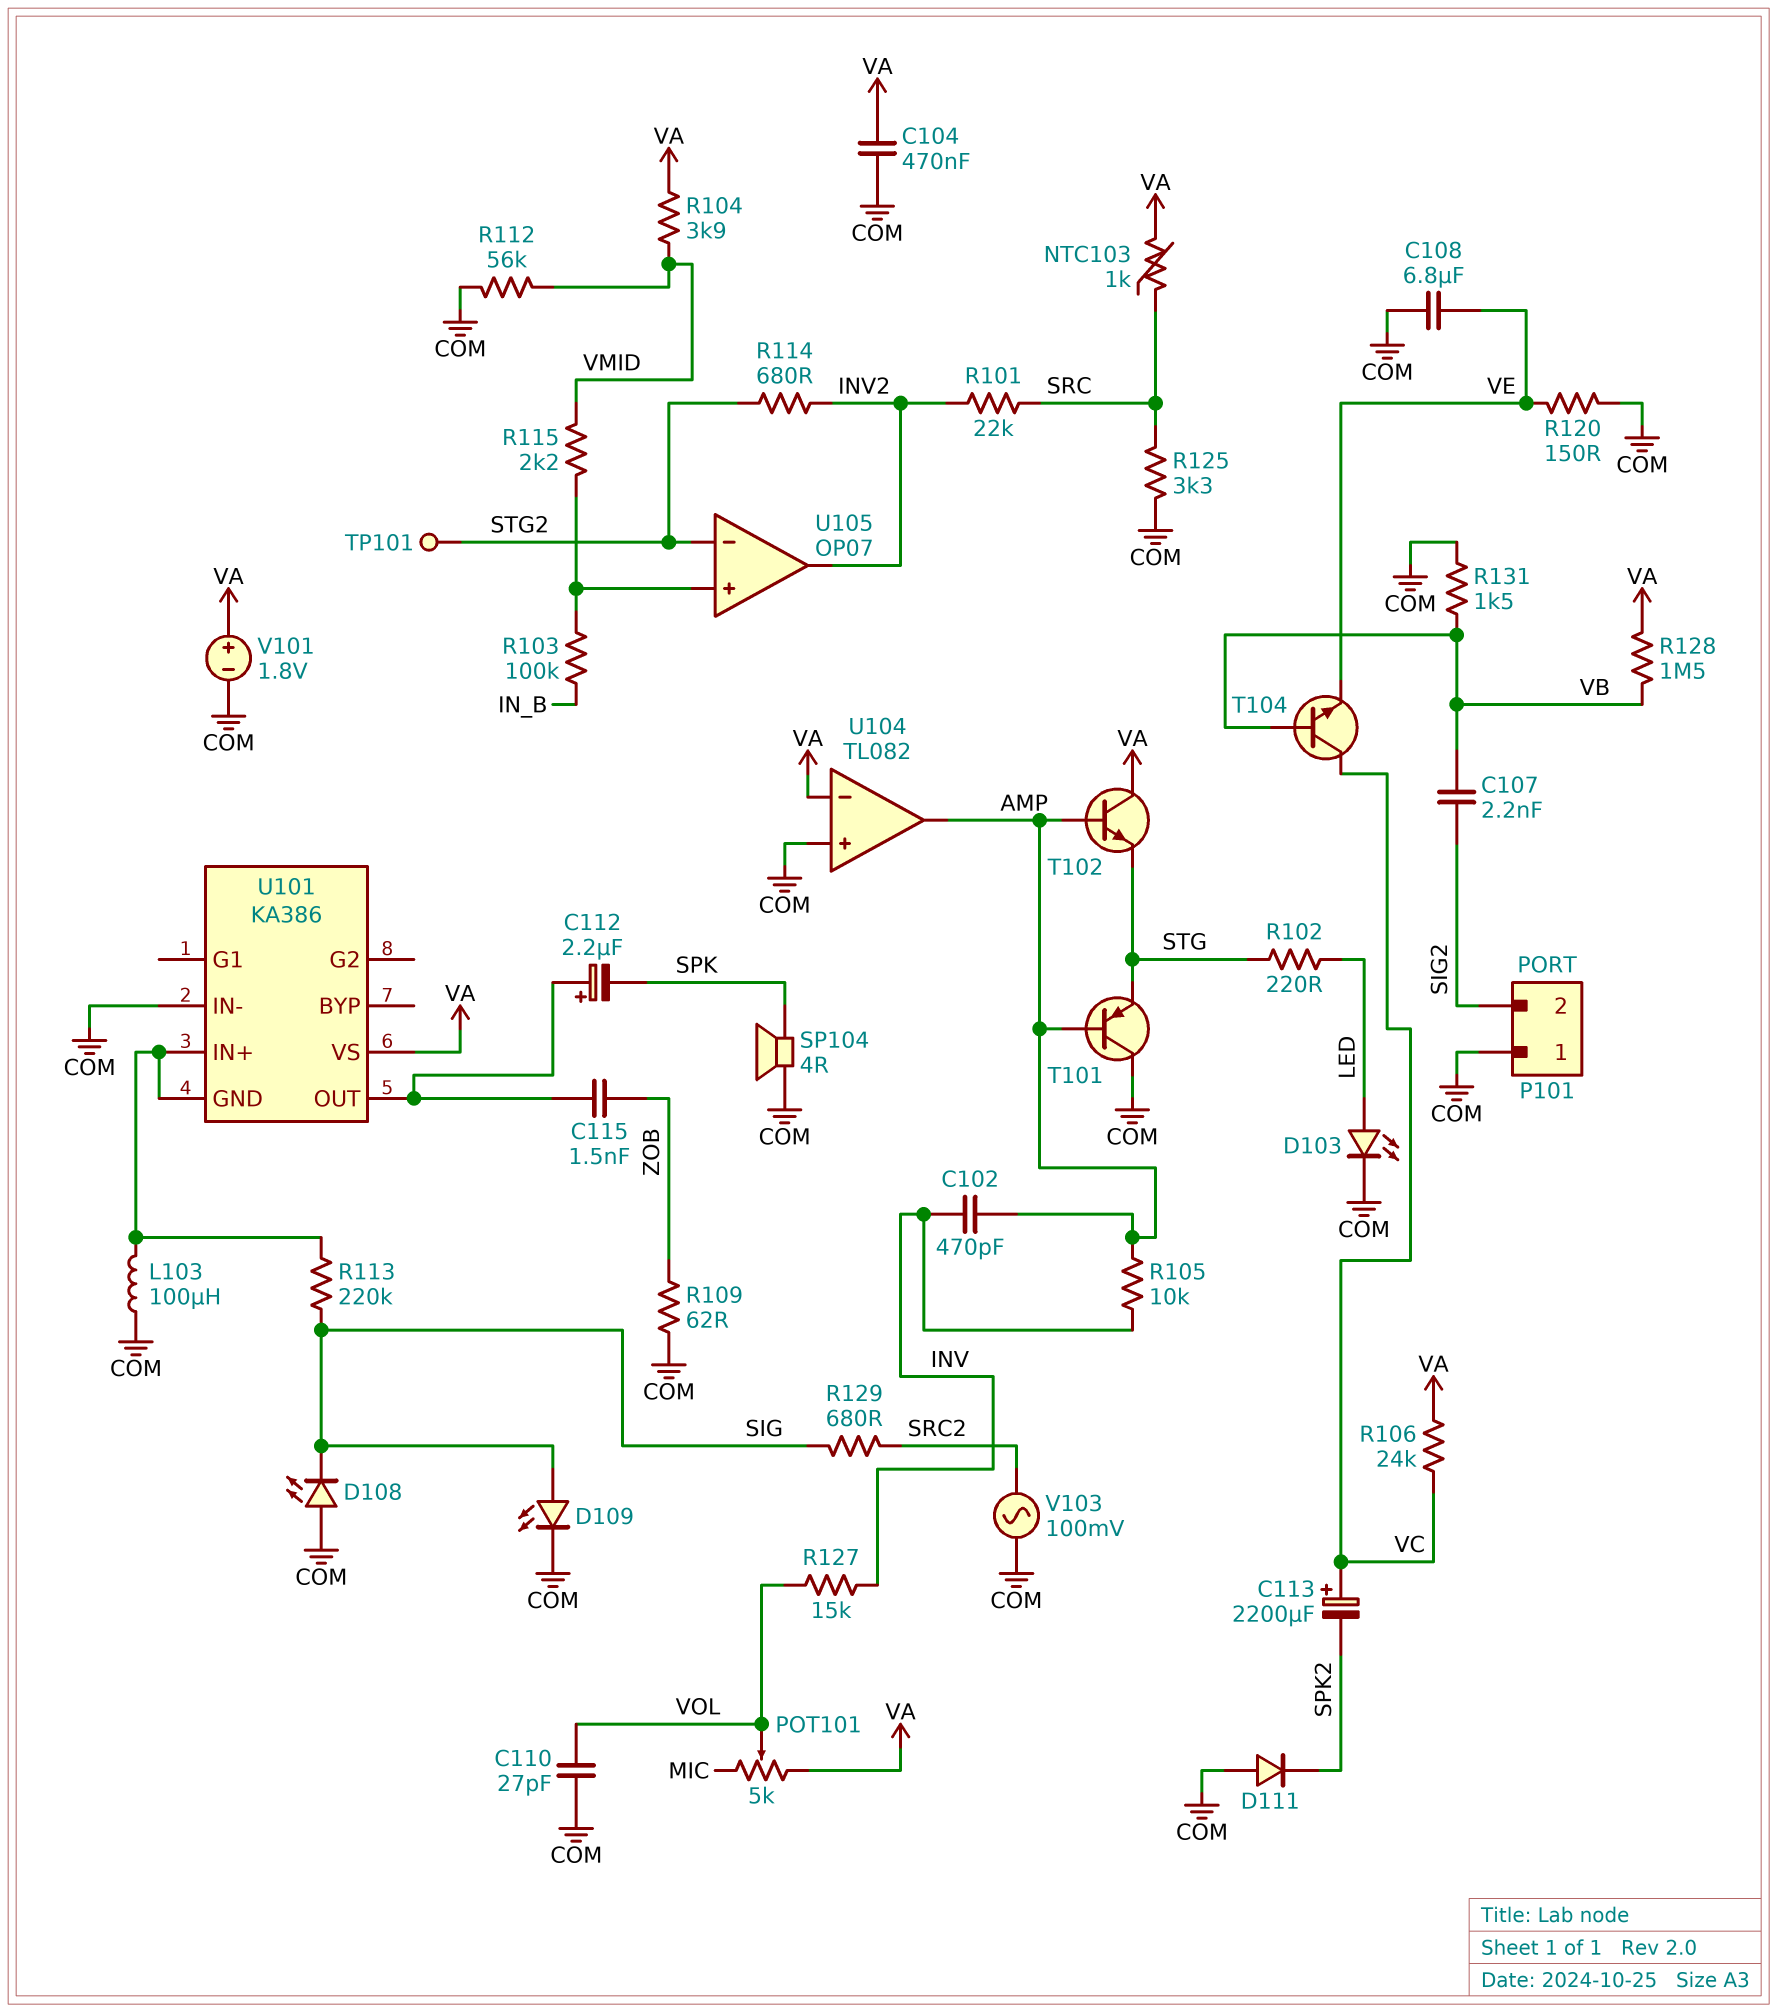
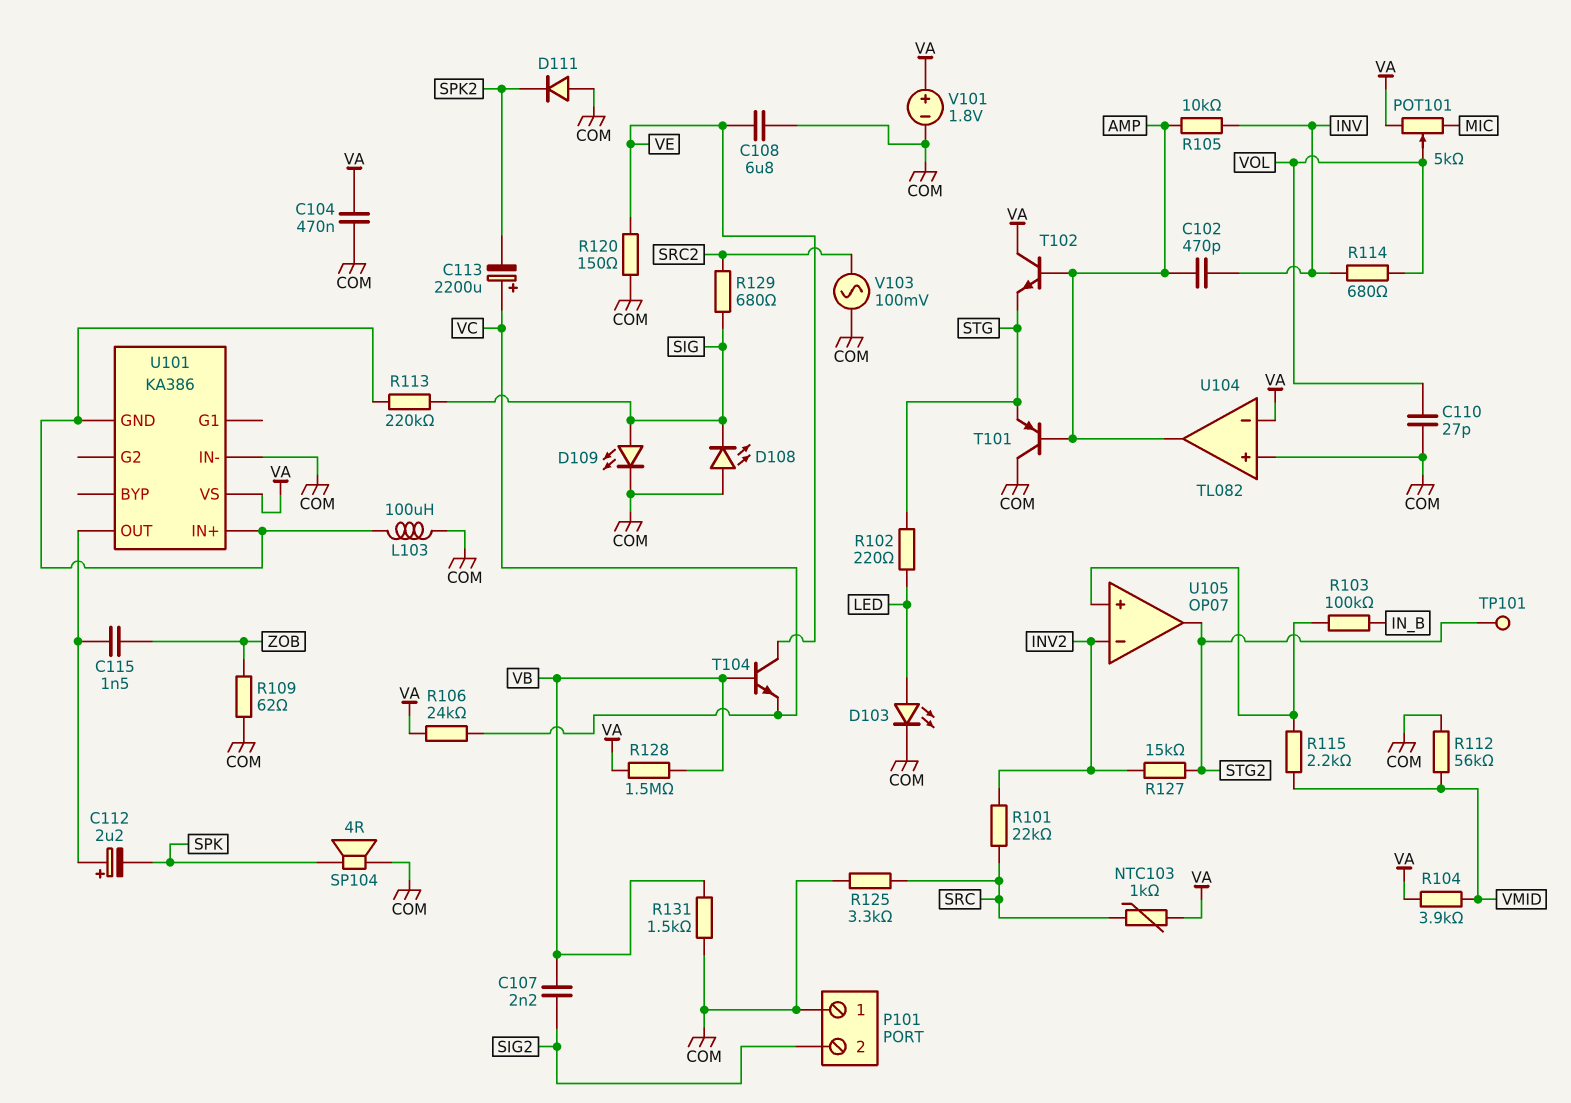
R114: 680 (INV2, STG2) -> 680 (INV, VOL)
R127: 15k (INV, VOL) -> 15k (INV2, STG2)
T104: NPN (B VB, C VC, E VE) -> NPN (B VB, C VE, E VC)
U105 pin in-: STG2 -> INV2
U105 pin out: INV2 -> STG2

